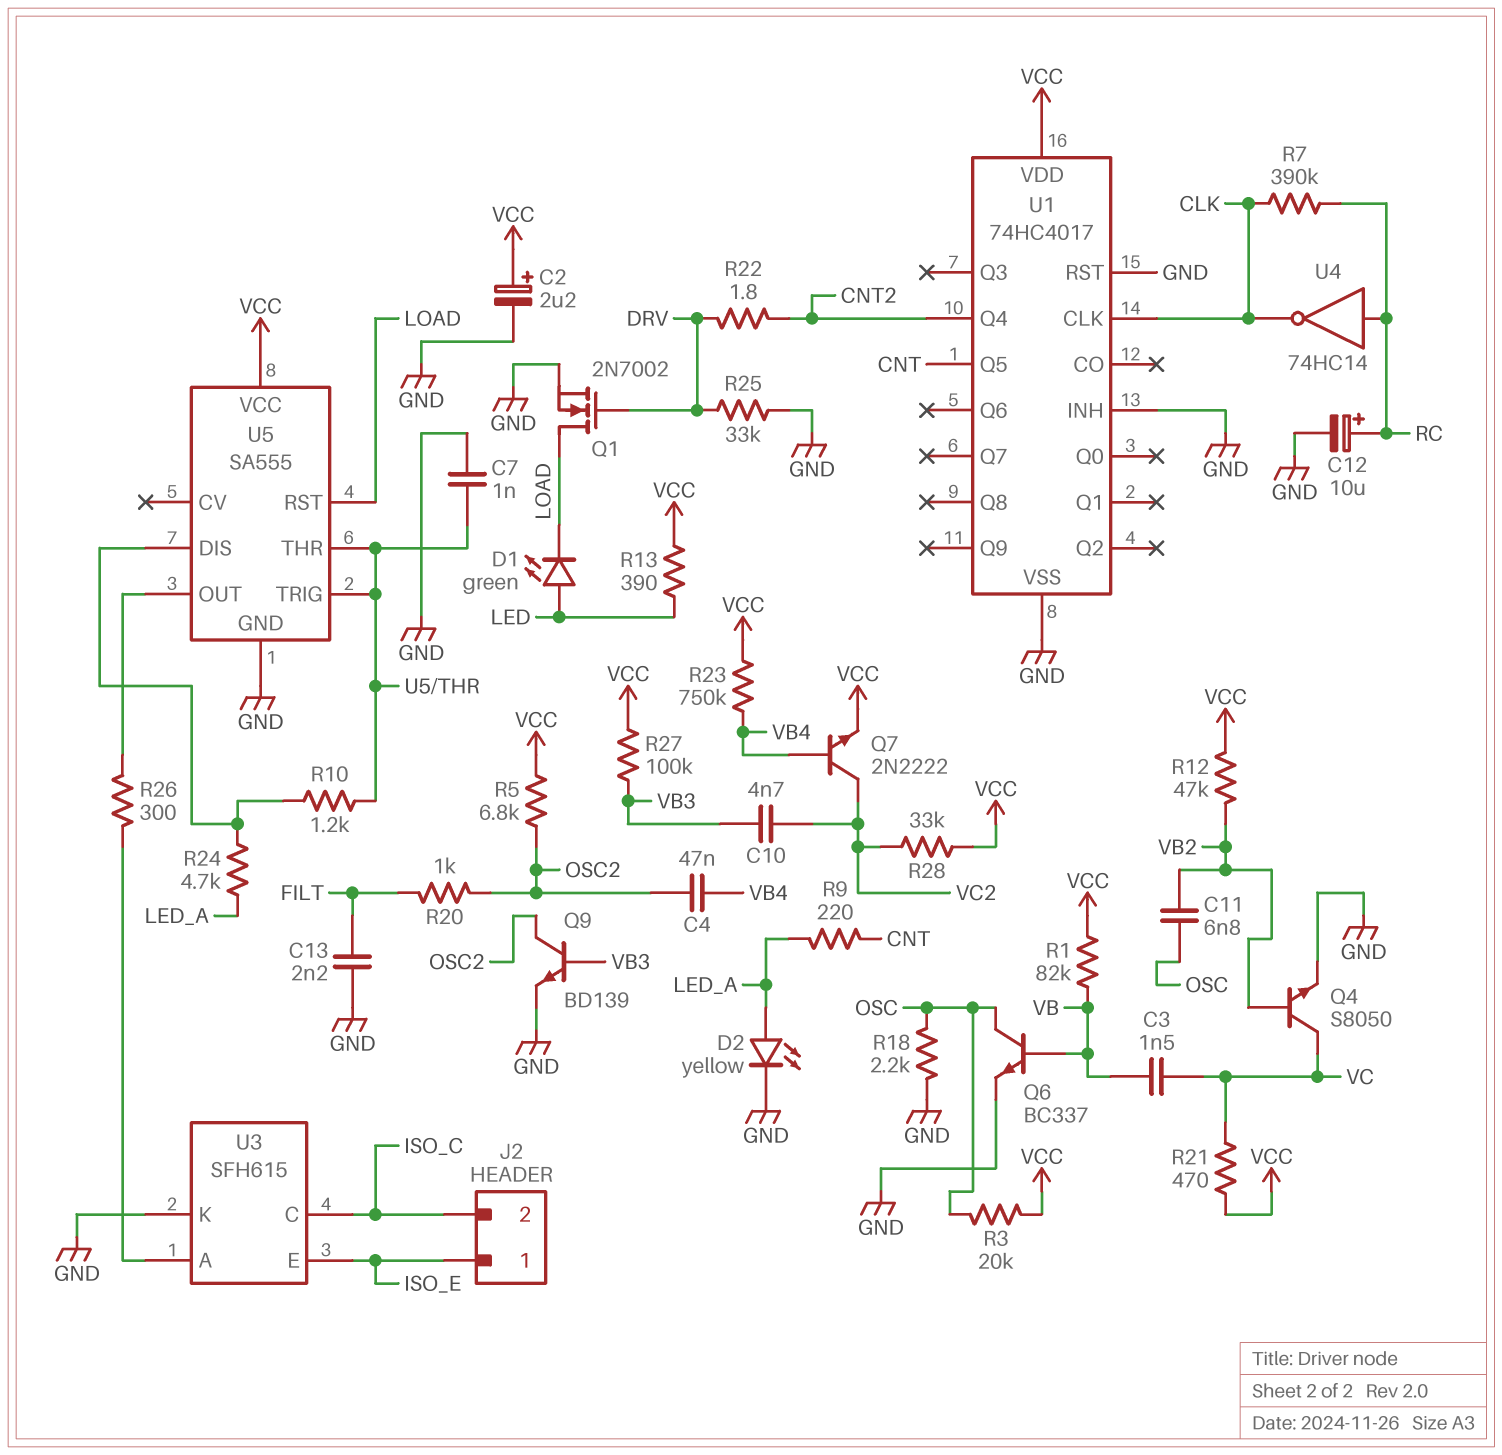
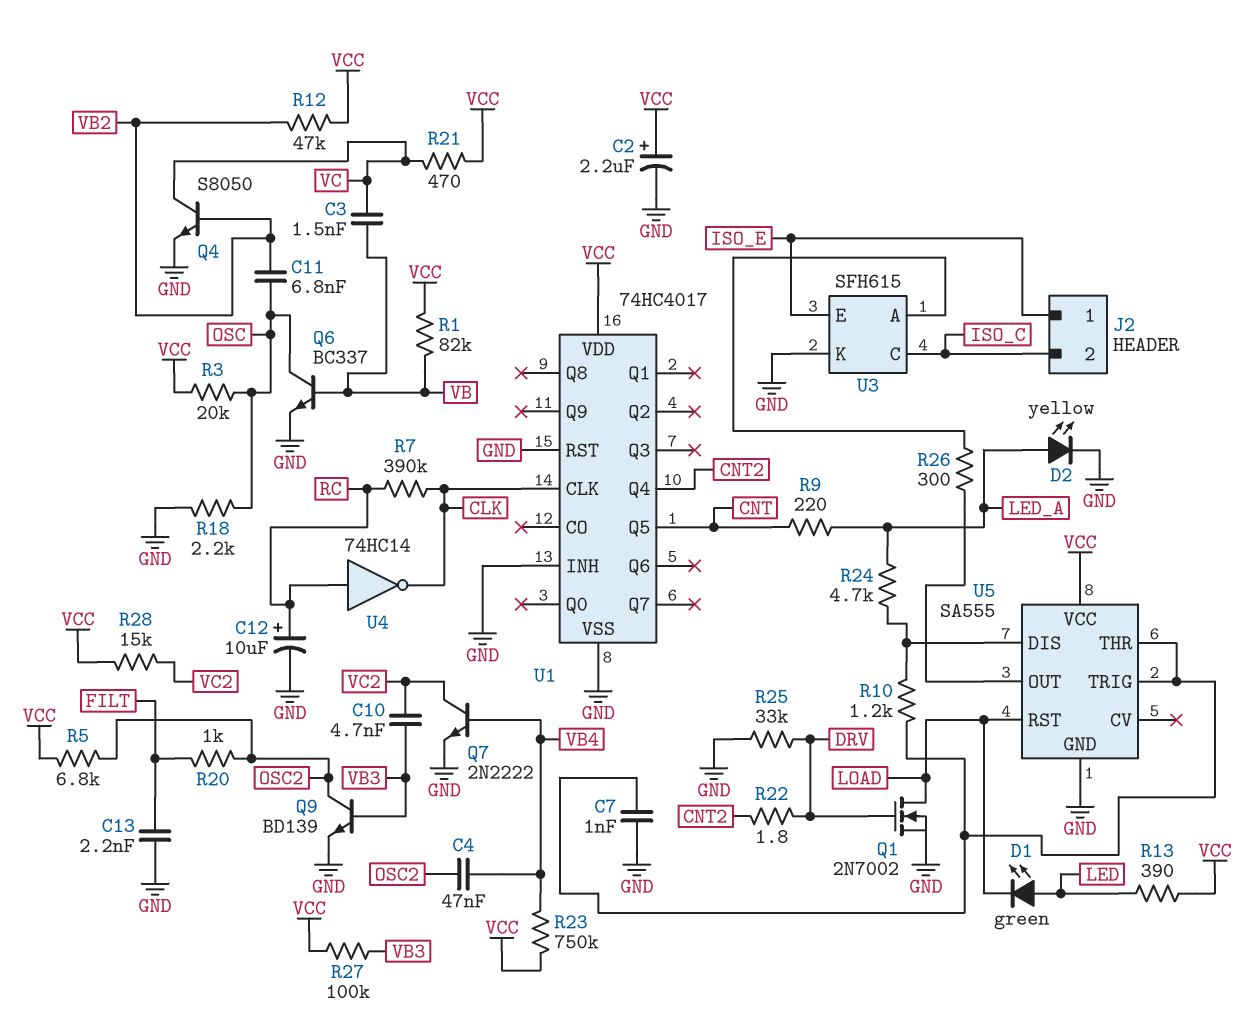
Q7: NPN 2N2222 (B VB4, C VC2, E VCC) -> NPN 2N2222 (B VB4, C VC2, E GND)
R28: 33k (VC2, VCC) -> 15k (VC2, VCC)

